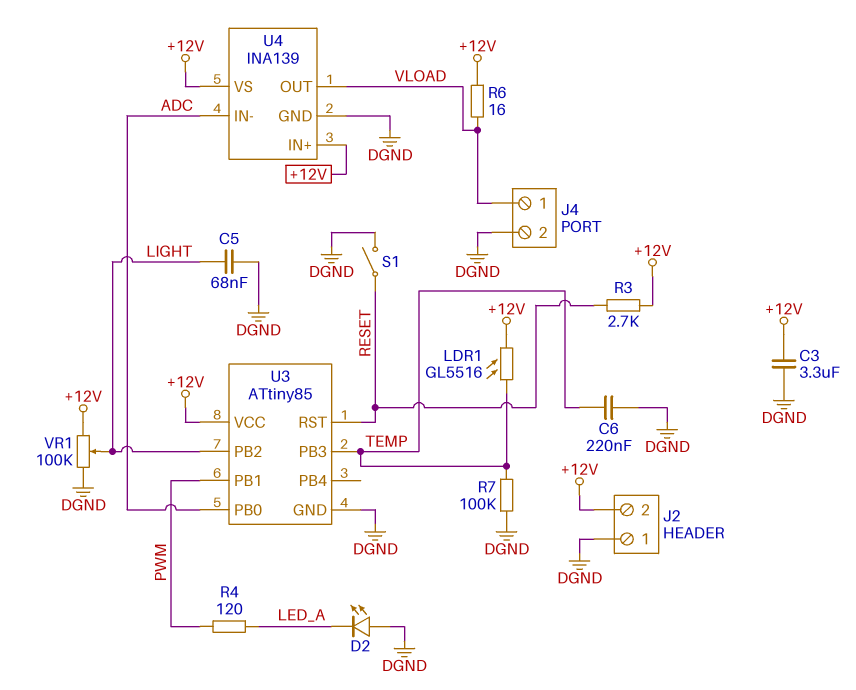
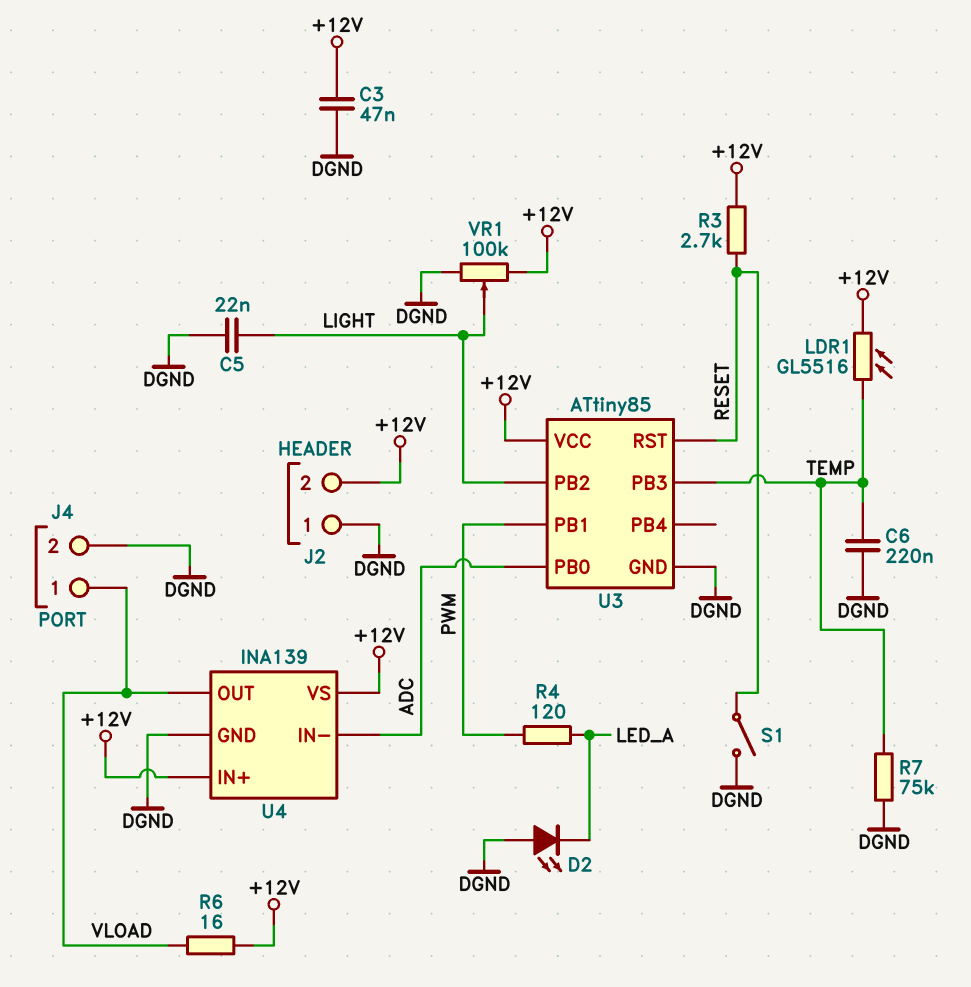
C3: 3.3uF (+12V, DGND) -> 47nF (+12V, DGND)
C5: 68nF (DGND, LIGHT) -> 22nF (DGND, LIGHT)
R7: 100k (DGND, TEMP) -> 75k (DGND, TEMP)

